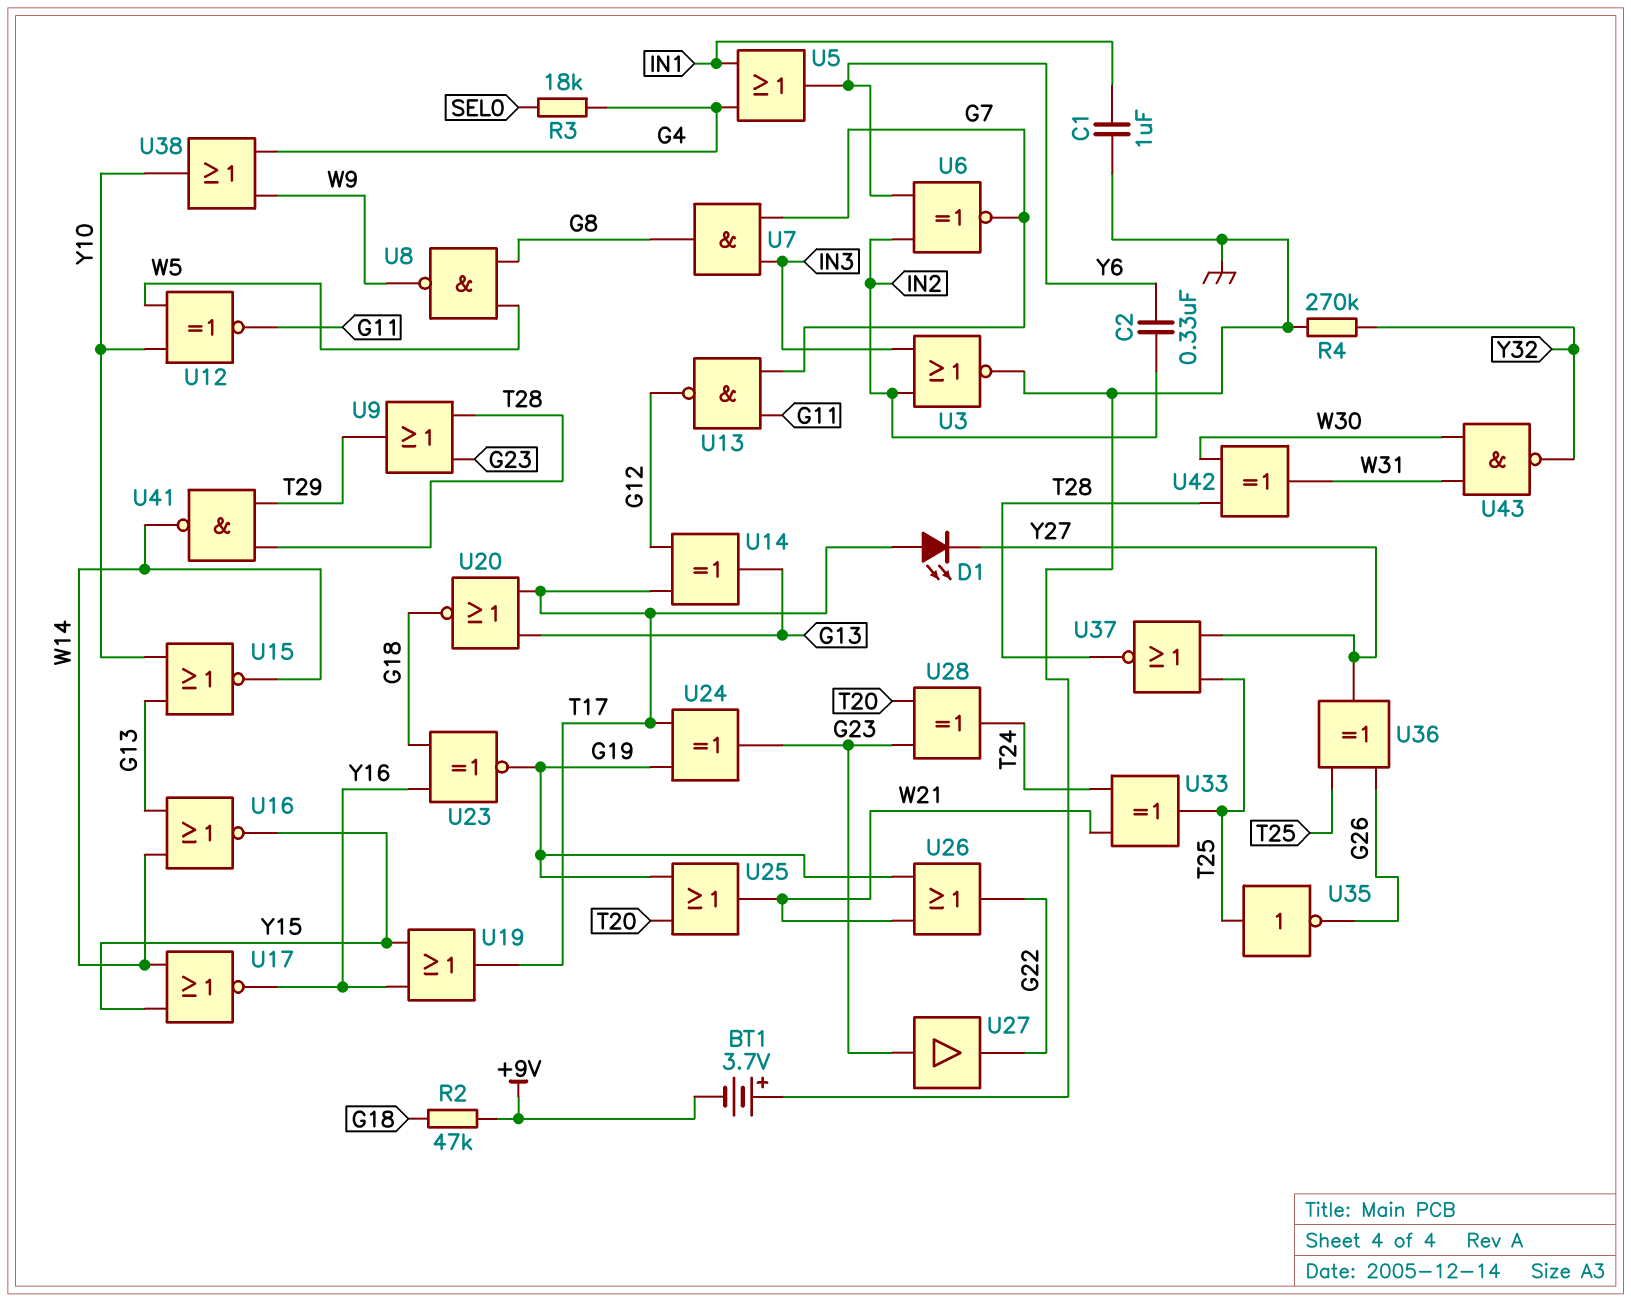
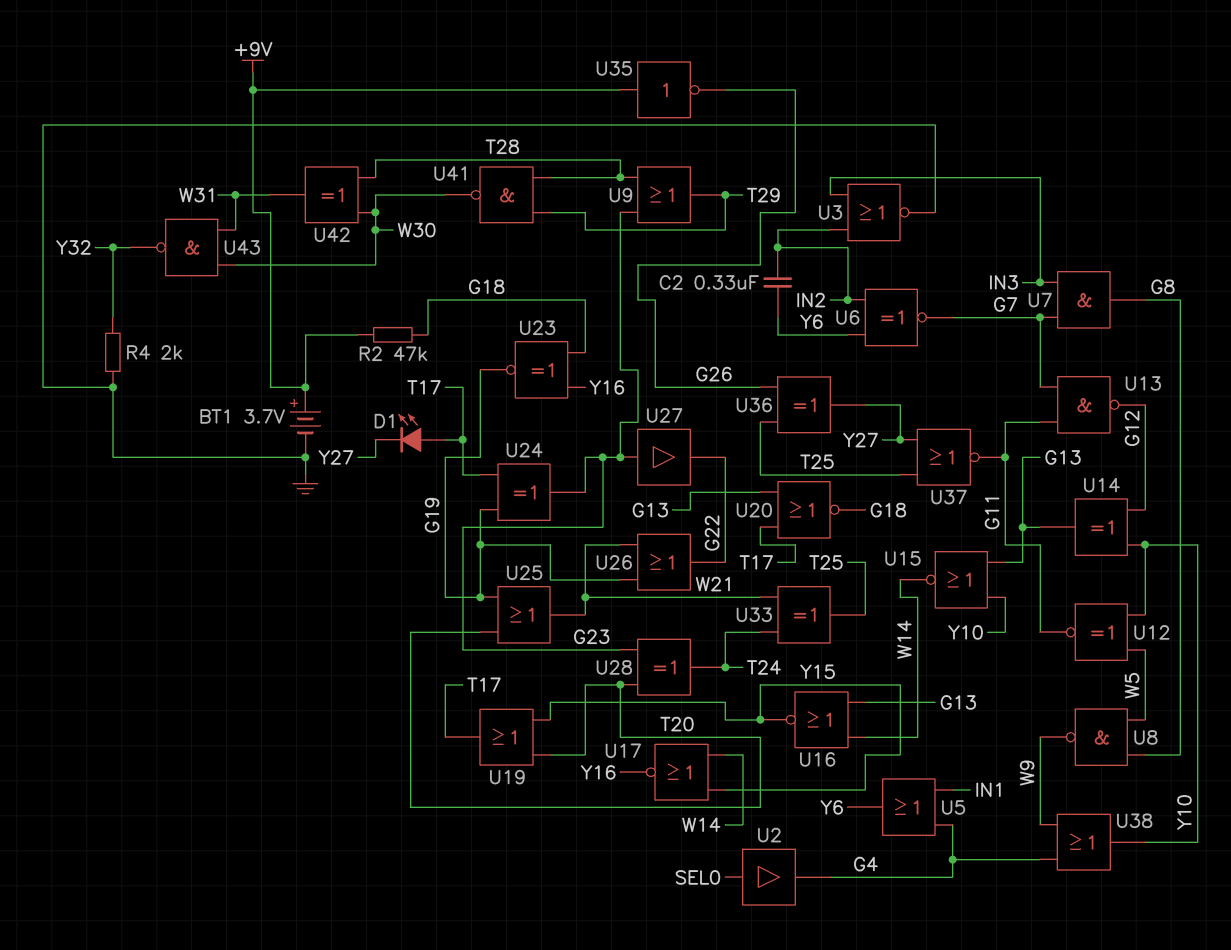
BT1: 3.7V (plus GND, minus +9V) -> 3.7V (plus +9V, minus GND)
C1: 1uF (GND, IN1) -> none
R3: 18k (G4, SEL0) -> none
R4: 270k (GND, Y32) -> 2k (GND, Y32)
U2: none -> buffer (in SEL0, out G4)
U14: XOR (in G12, in T17, out G13) -> XOR (in G12, in Y10, out G13)
U19: OR (in Y15, in Y16, out T17) -> OR (in T20, in Y15, out T17)
U35: NOT (in T25, out G26) -> NOT (in +9V, out G26)
U37: NOR (in T25, in Y27, out T28) -> NOR (in T25, in Y27, out G11)
U41: NAND (in T28, in T29, out W14) -> NAND (in T28, in T29, out W30)

